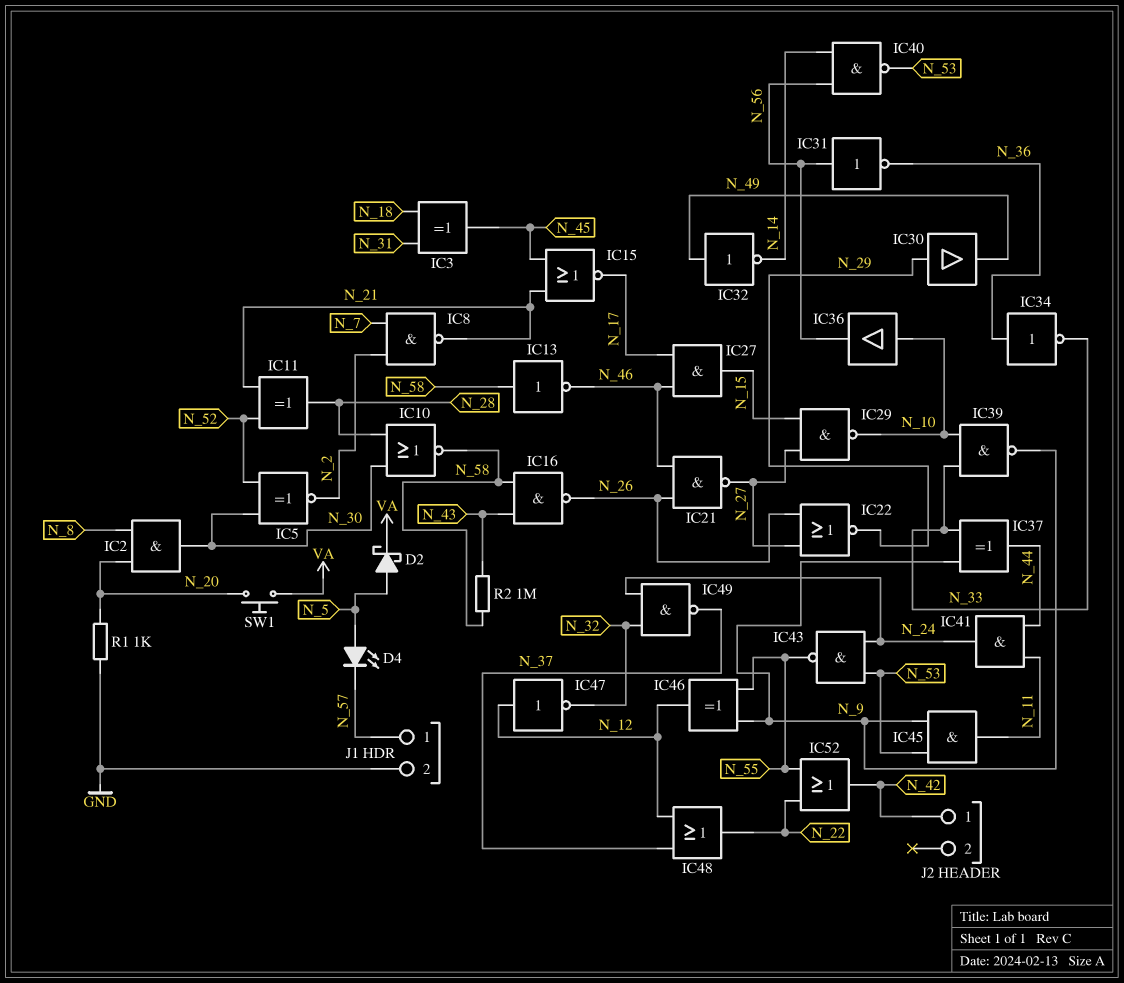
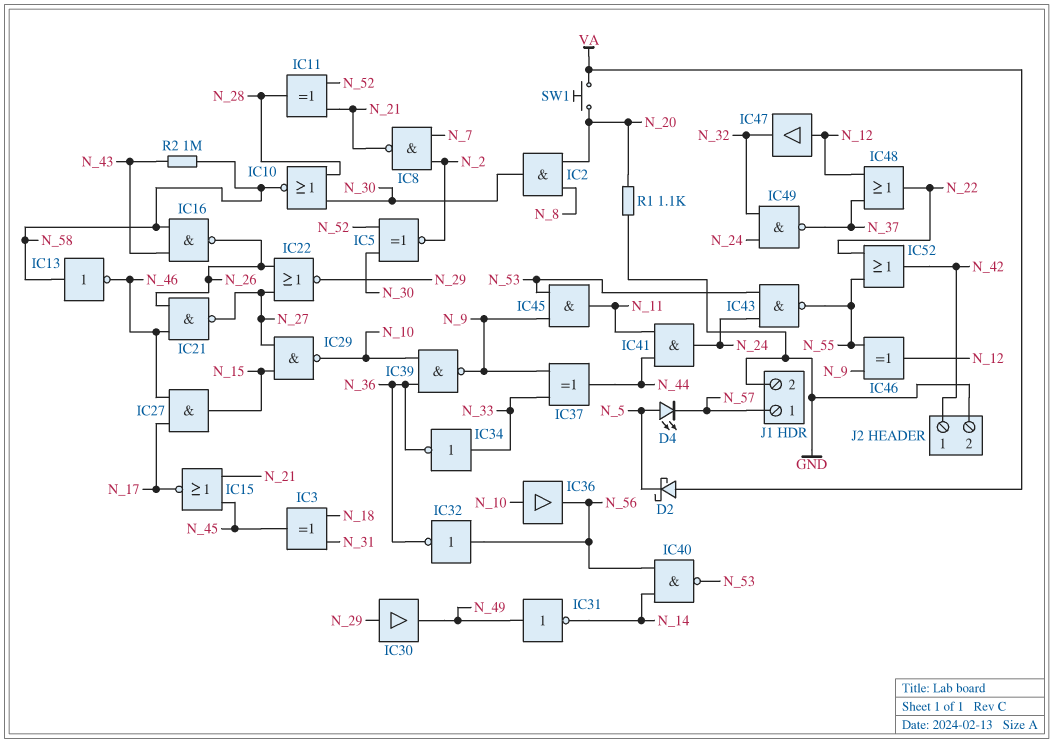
D2: schottky (A N_5, K VA) -> schottky (A VA, K N_5)
IC31: NOT (in N_56, out N_36) -> NOT (in N_49, out N_14)
IC32: NOT (in N_49, out N_14) -> NOT (in N_56, out N_36)
IC34: NOT (in N_36, out N_33) -> NOT (in N_33, out N_36)
IC39: NAND (in N_10, in N_33, out N_9) -> NAND (in N_10, in N_36, out N_9)
IC47: NOT (in N_12, out N_32) -> buffer (in N_12, out N_32)
J2 pin 2: none -> GND
R1: 1k (GND, N_20) -> 1.1k (GND, N_20)

